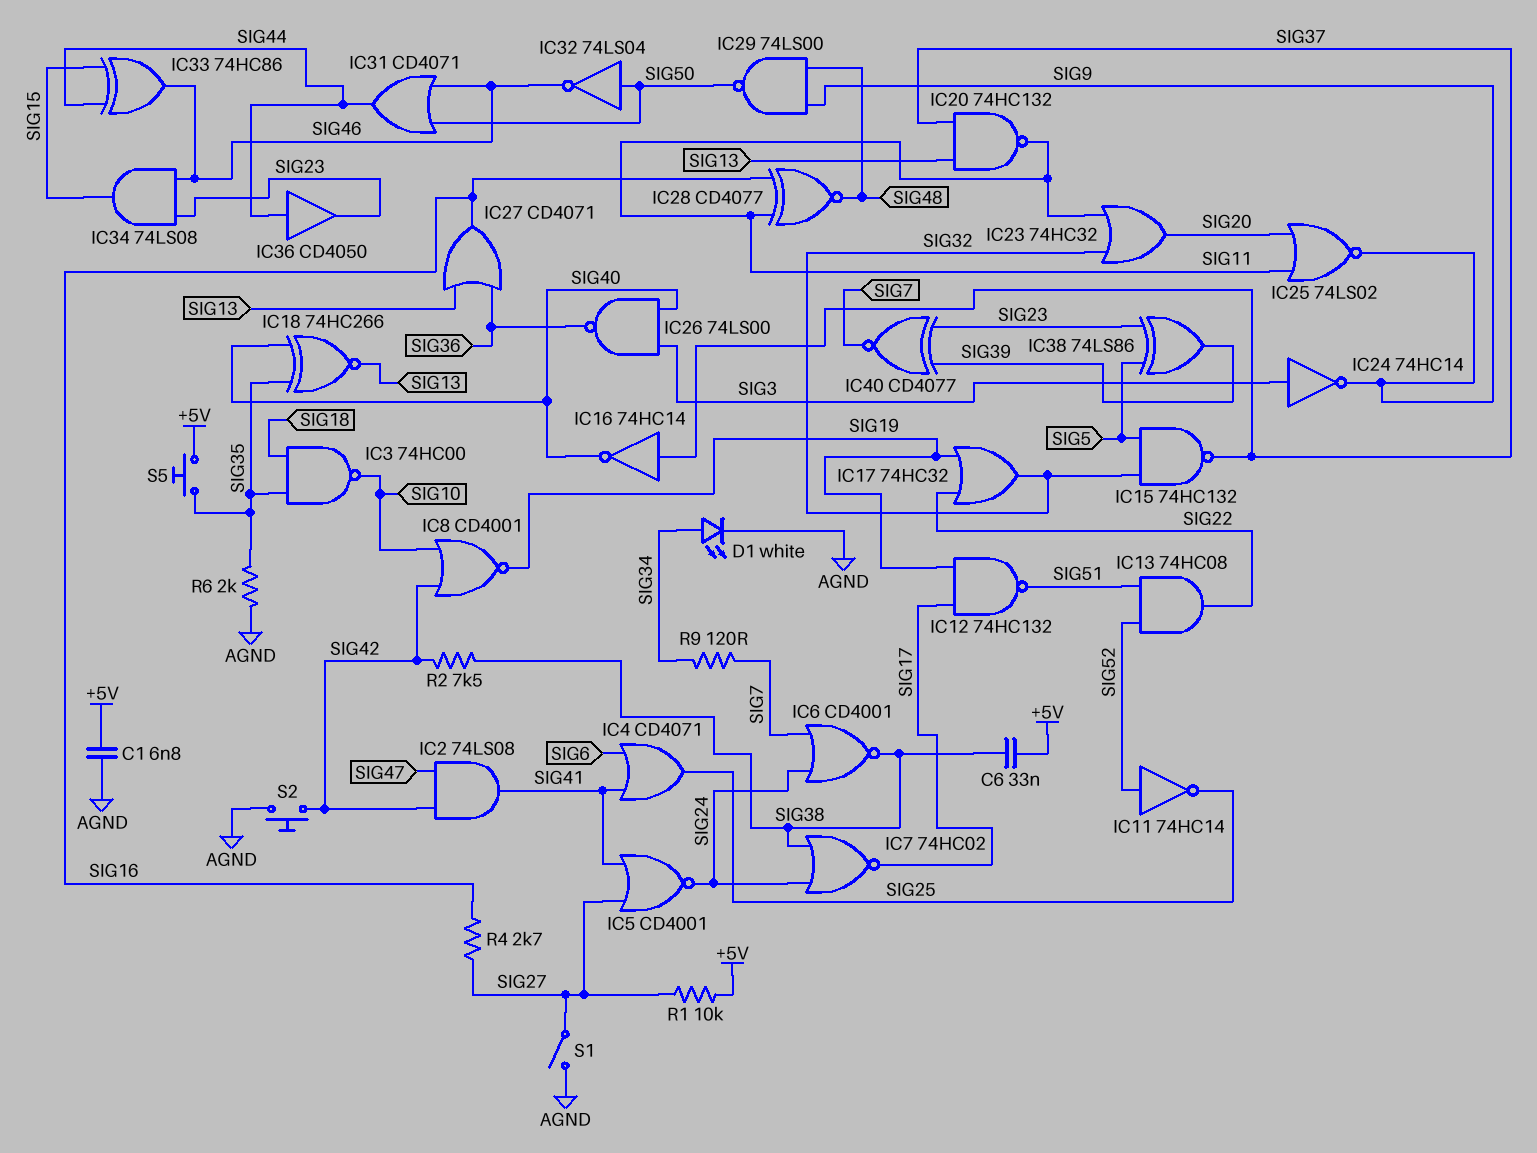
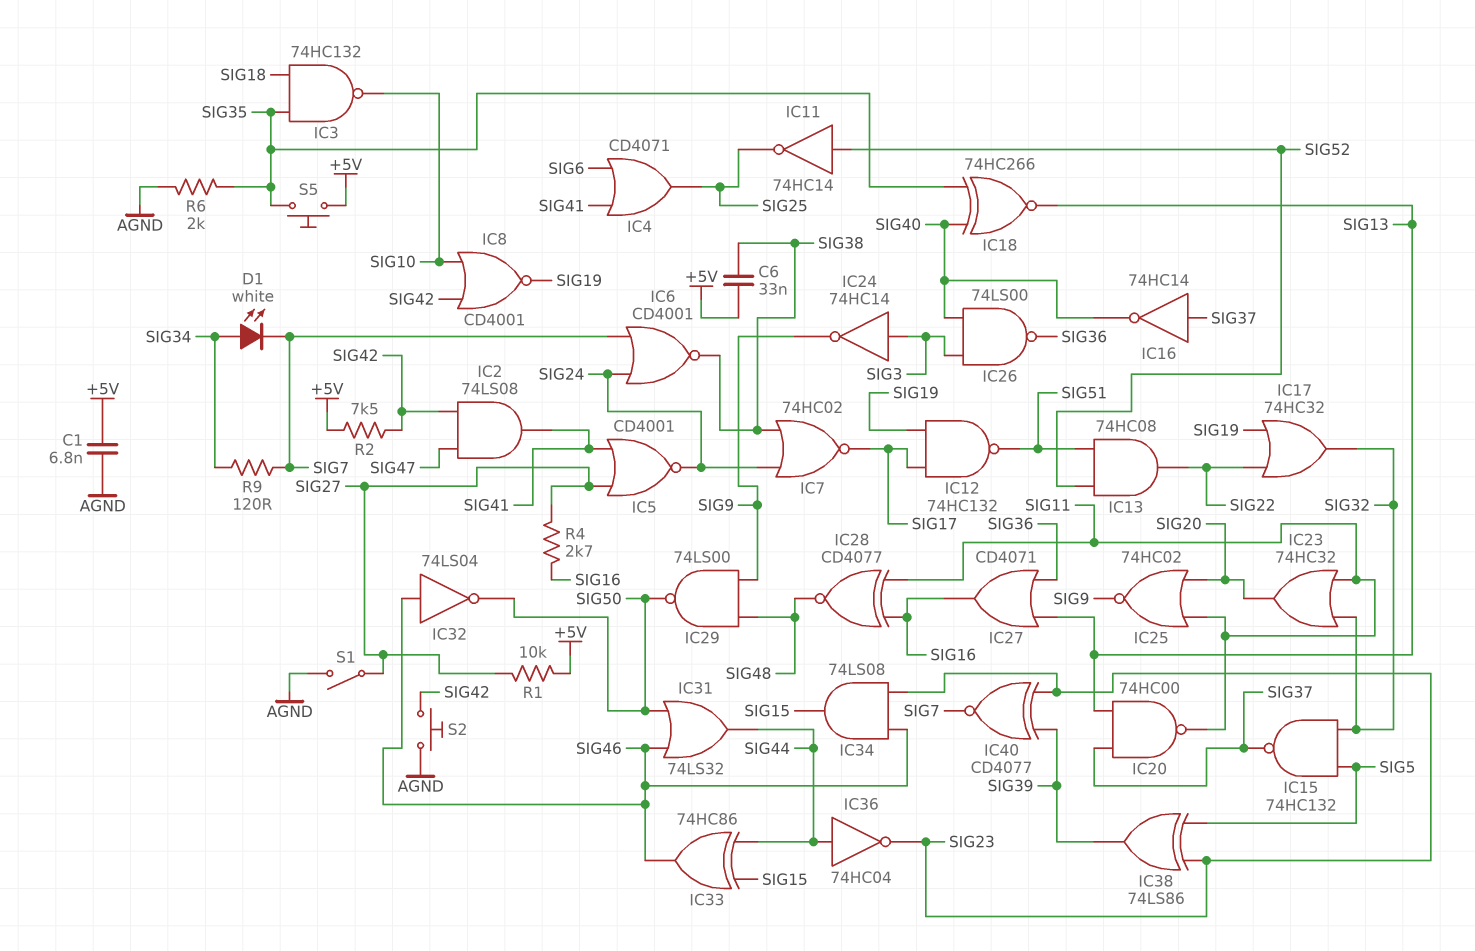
D1: LED white (A SIG34, K AGND) -> LED white (A SIG34, K SIG7)
IC3: NAND 74HC00 (in SIG18, in SIG35, out SIG10) -> NAND 74HC132 (in SIG18, in SIG35, out SIG10)
IC20: NAND 74HC132 (in SIG13, in SIG37, out SIG11) -> NAND 74HC00 (in SIG13, in SIG37, out SIG11)
IC25: NOR 74LS02 (in SIG11, in SIG20, out SIG9) -> NOR 74HC02 (in SIG11, in SIG20, out SIG9)
IC31: OR CD4071 (in SIG46, in SIG50, out SIG44) -> OR 74LS32 (in SIG46, in SIG50, out SIG44)
IC32: NOT 74LS04 (in SIG50, out SIG46) -> NOT 74LS04 (in SIG46, out SIG50)
IC36: buffer CD4050 (in SIG44, out SIG23) -> NOT 74HC04 (in SIG44, out SIG23)
R2: 7.5k (SIG38, SIG42) -> 7.5k (+5V, SIG42)

